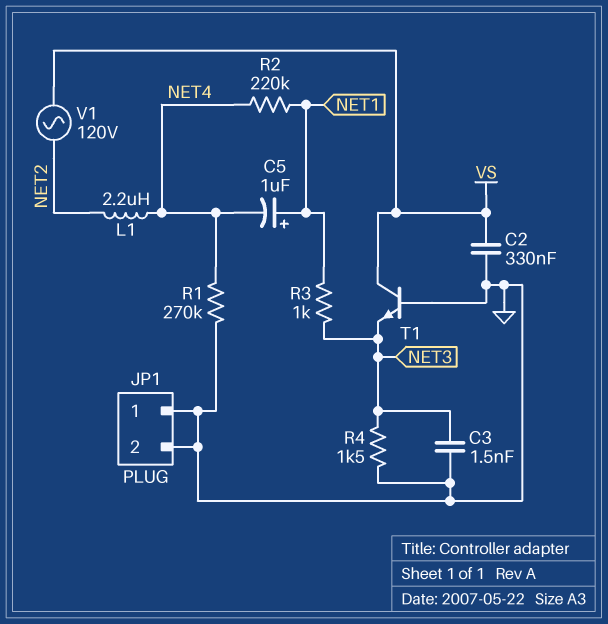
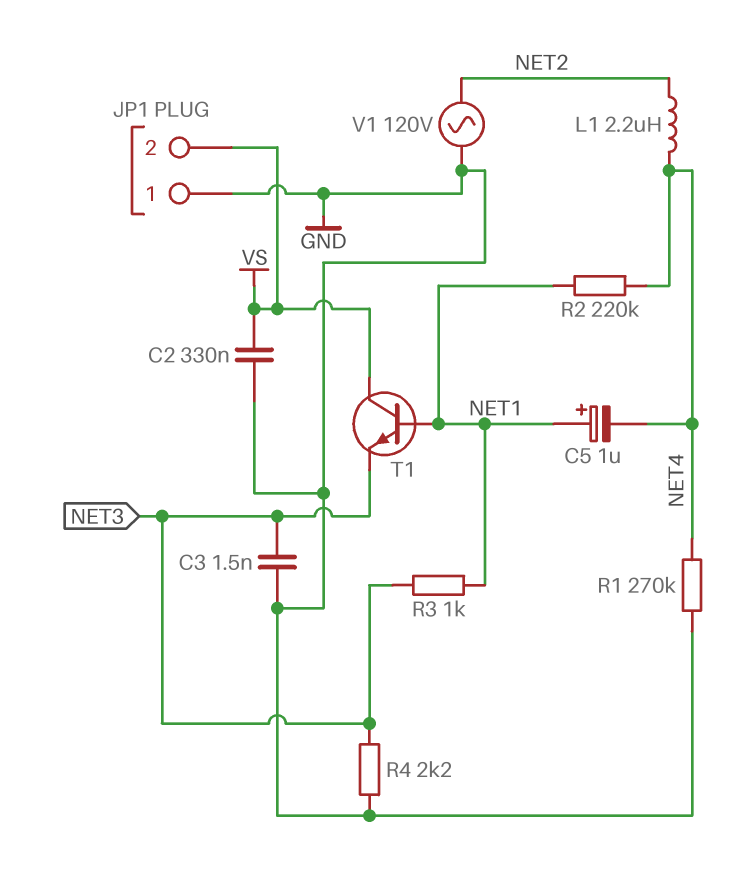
JP1 pin 2: GND -> VS
R4: 1.5k (GND, NET3) -> 2.2k (GND, NET3)
T1: NPN (B GND, C VS, E NET3) -> NPN (B NET1, C VS, E NET3)
V1: AC 120V (NET2, VS) -> AC 120V (GND, NET2)

